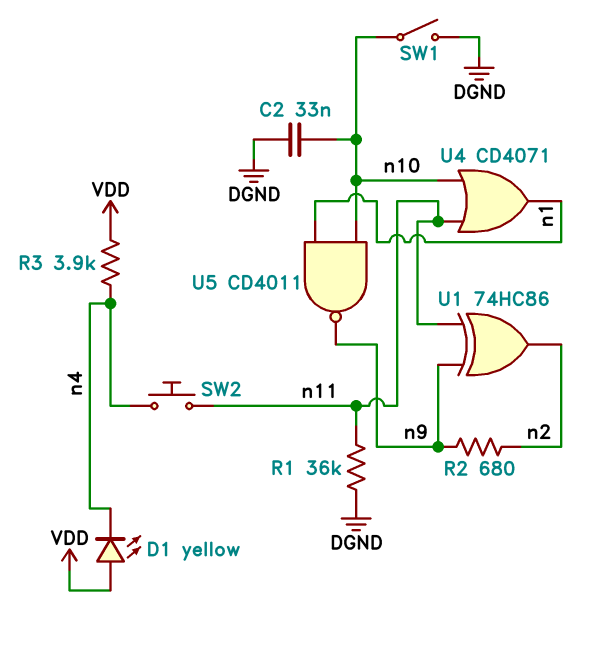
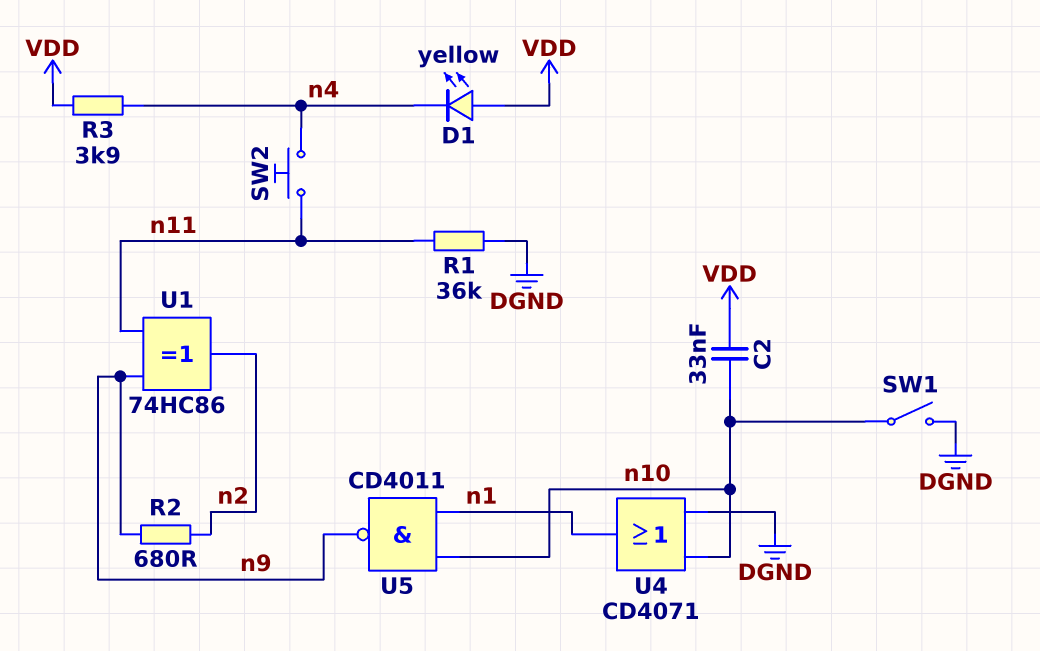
C2: 33nF (DGND, n10) -> 33nF (VDD, n10)
U4: OR CD4071 (in n10, in n11, out n1) -> OR CD4071 (in DGND, in n10, out n1)

